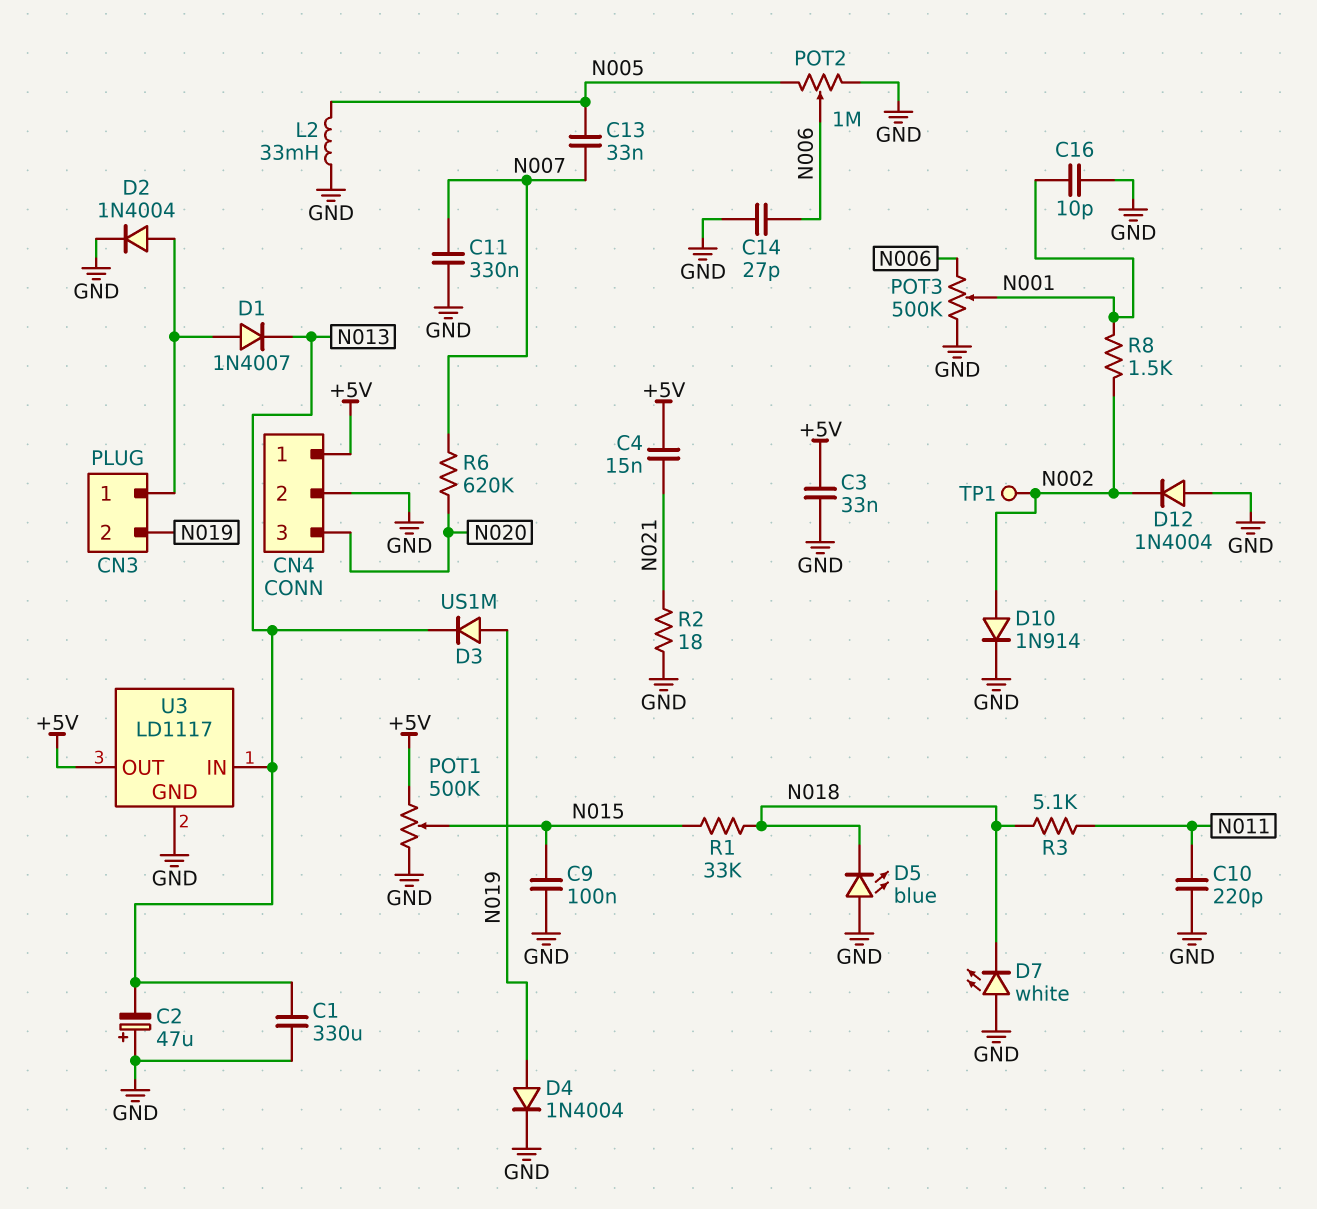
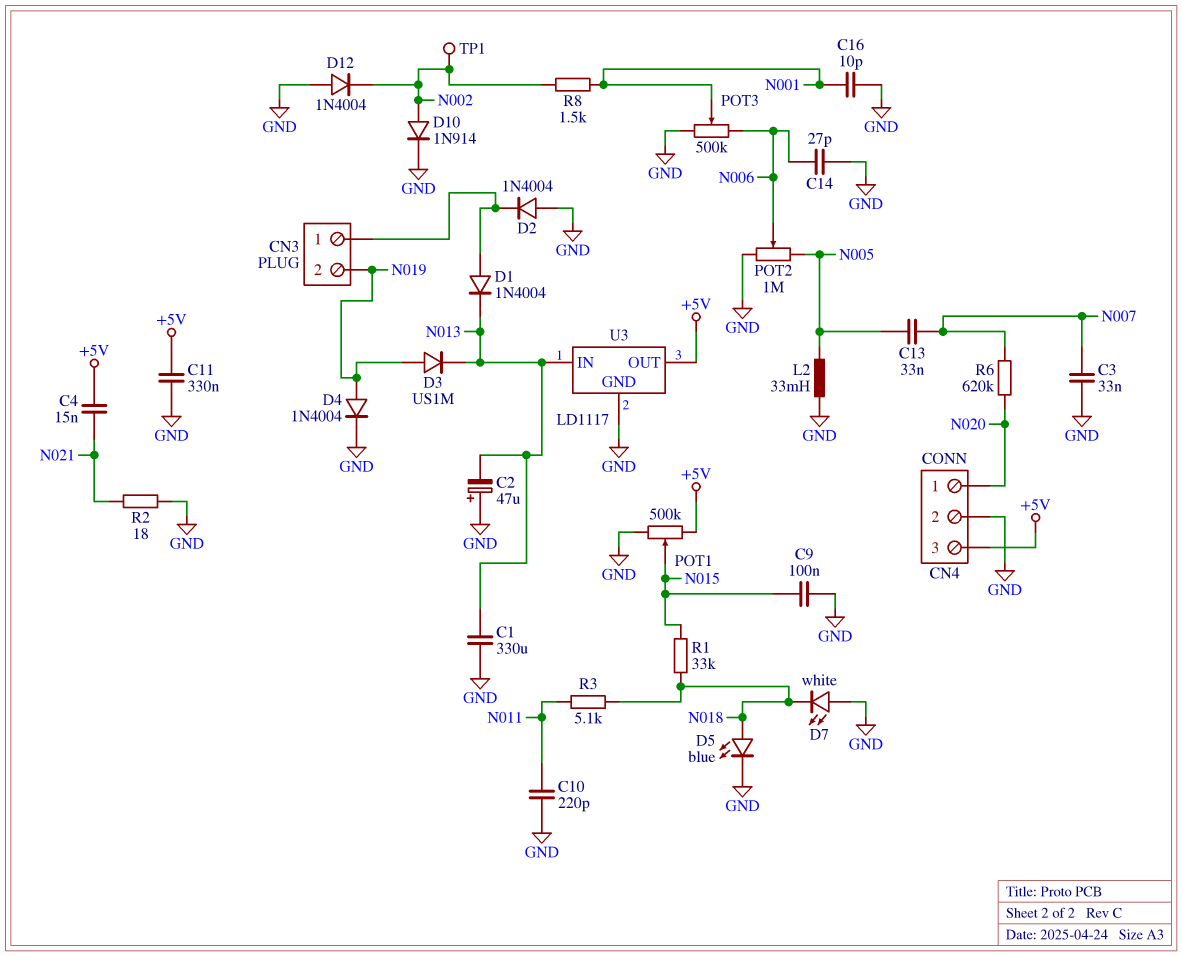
C3: 33nF (+5V, GND) -> 33nF (GND, N007)
C11: 330nF (GND, N007) -> 330nF (+5V, GND)
CN4 pin 1: +5V -> N020
CN4 pin 3: N020 -> +5V
D1: diode 1N4007 (A CN3/1, K N013) -> diode 1N4004 (A CN3/1, K N013)
D2: diode 1N4004 (A CN3/1, K GND) -> diode 1N4004 (A GND, K CN3/1)
D5: LED blue (A GND, K N018) -> LED blue (A N018, K GND)

